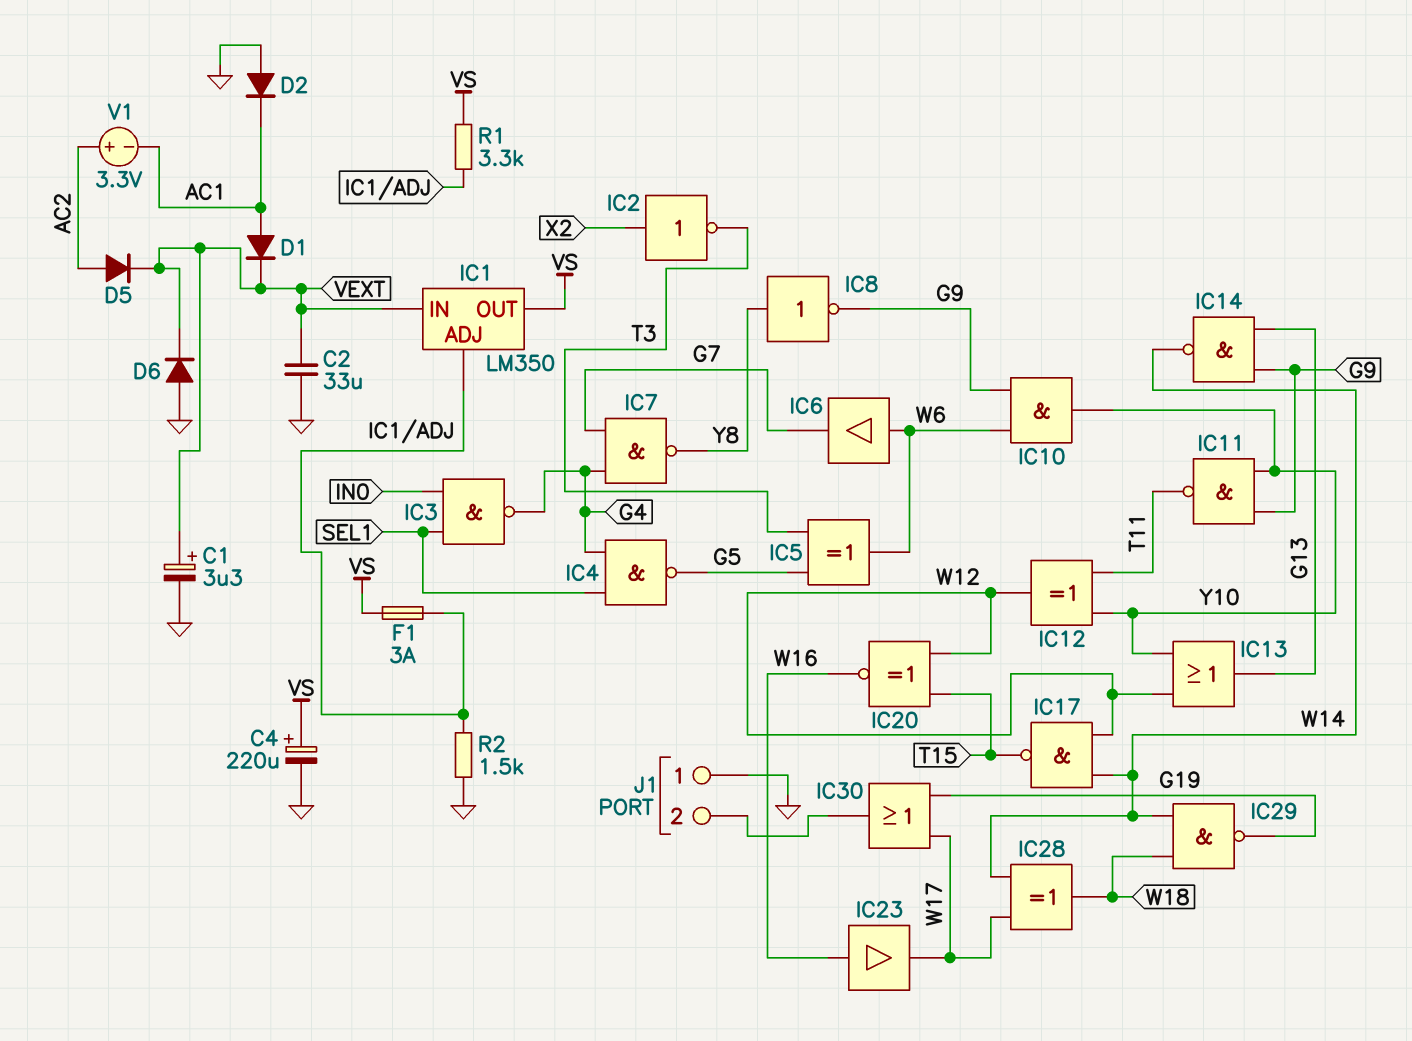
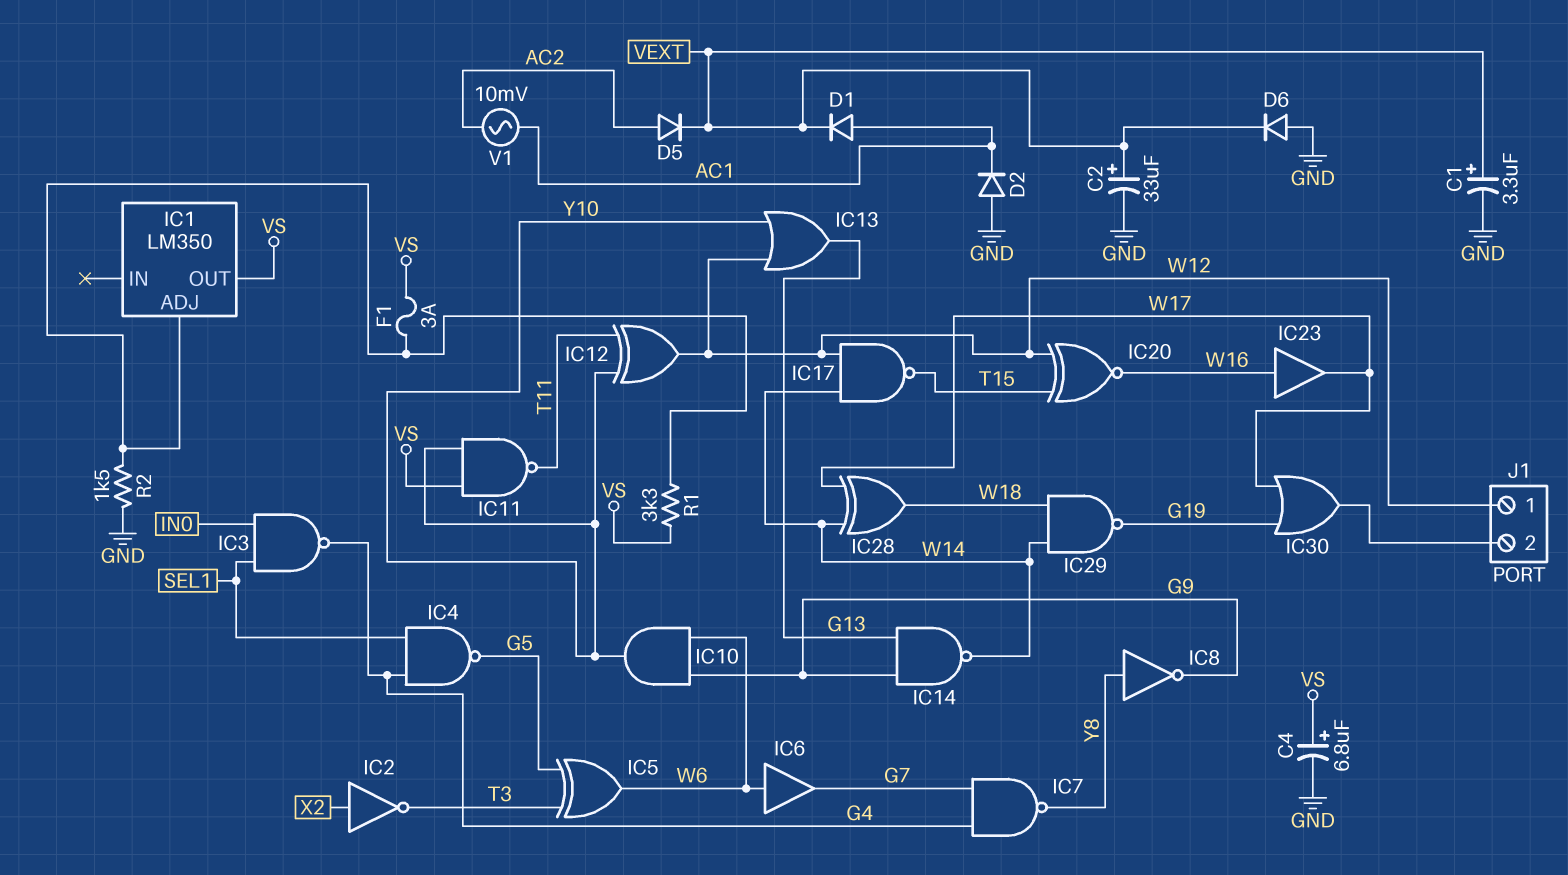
C2: 33uF (GND, VEXT) -> 33uF (plus VEXT, minus GND)
C4: 220uF (plus VS, minus GND) -> 6.8uF (plus VS, minus GND)
IC1 pin IN: VEXT -> none
IC11: NAND (in G9, in Y10, out T11) -> NAND (in VS, in Y10, out T11)
J1 pin 1: GND -> W12
V1: 3.3V (plus AC2, minus AC1) -> AC 10mV (AC1, AC2)

